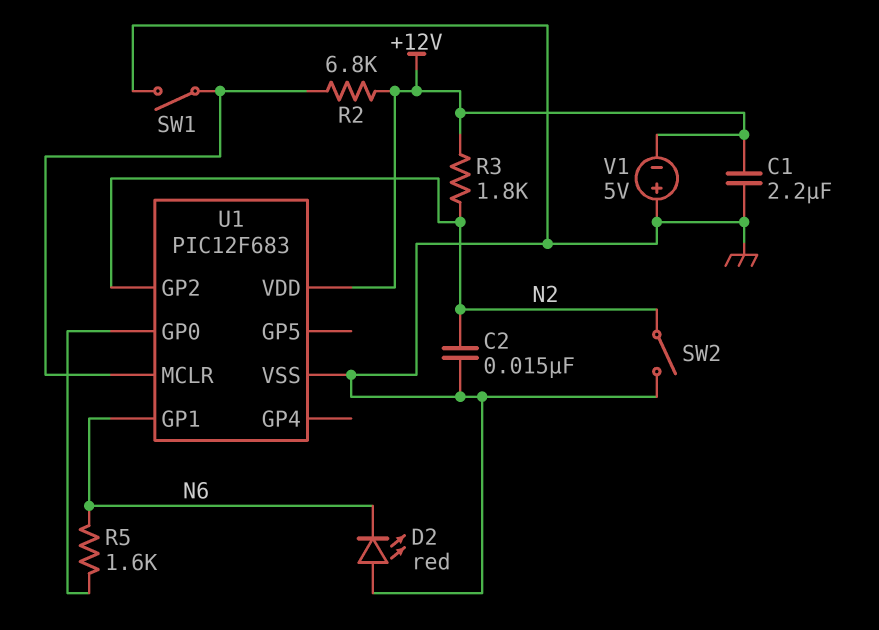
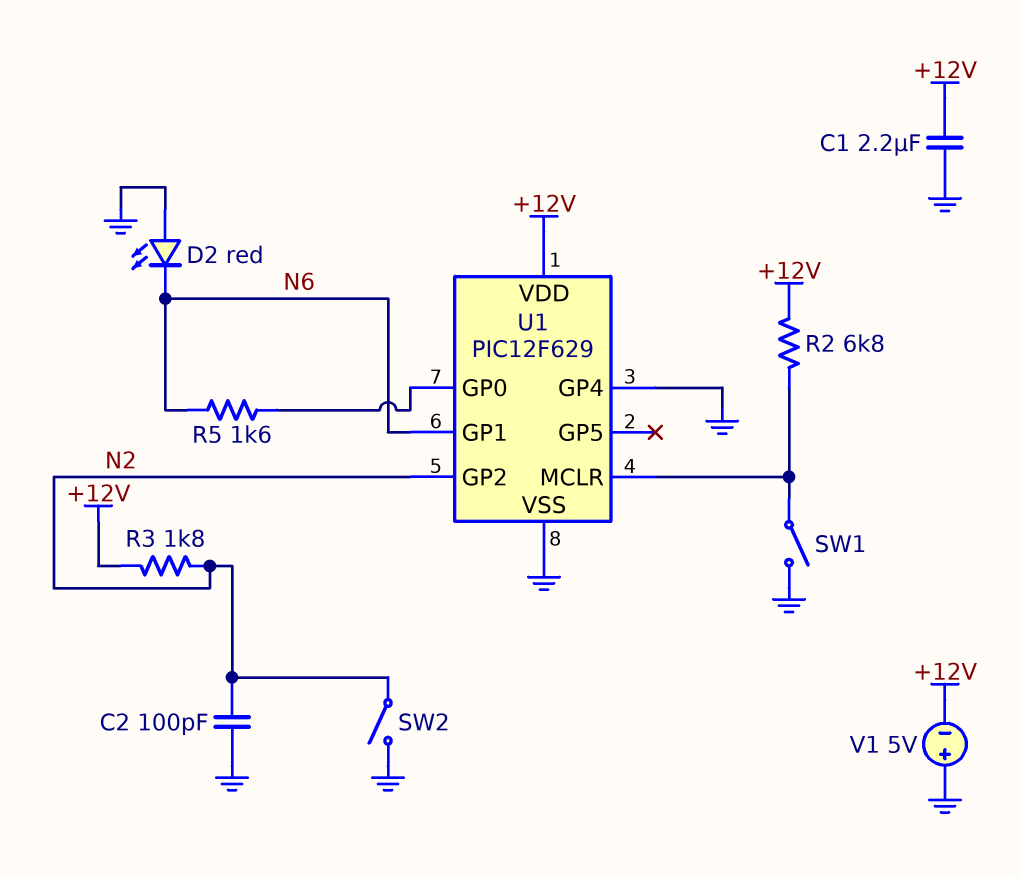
C2: 15nF (GND, N2) -> 100pF (GND, N2)
U1: PIC12F683 -> PIC12F629
U1 pin GP4: none -> GND

